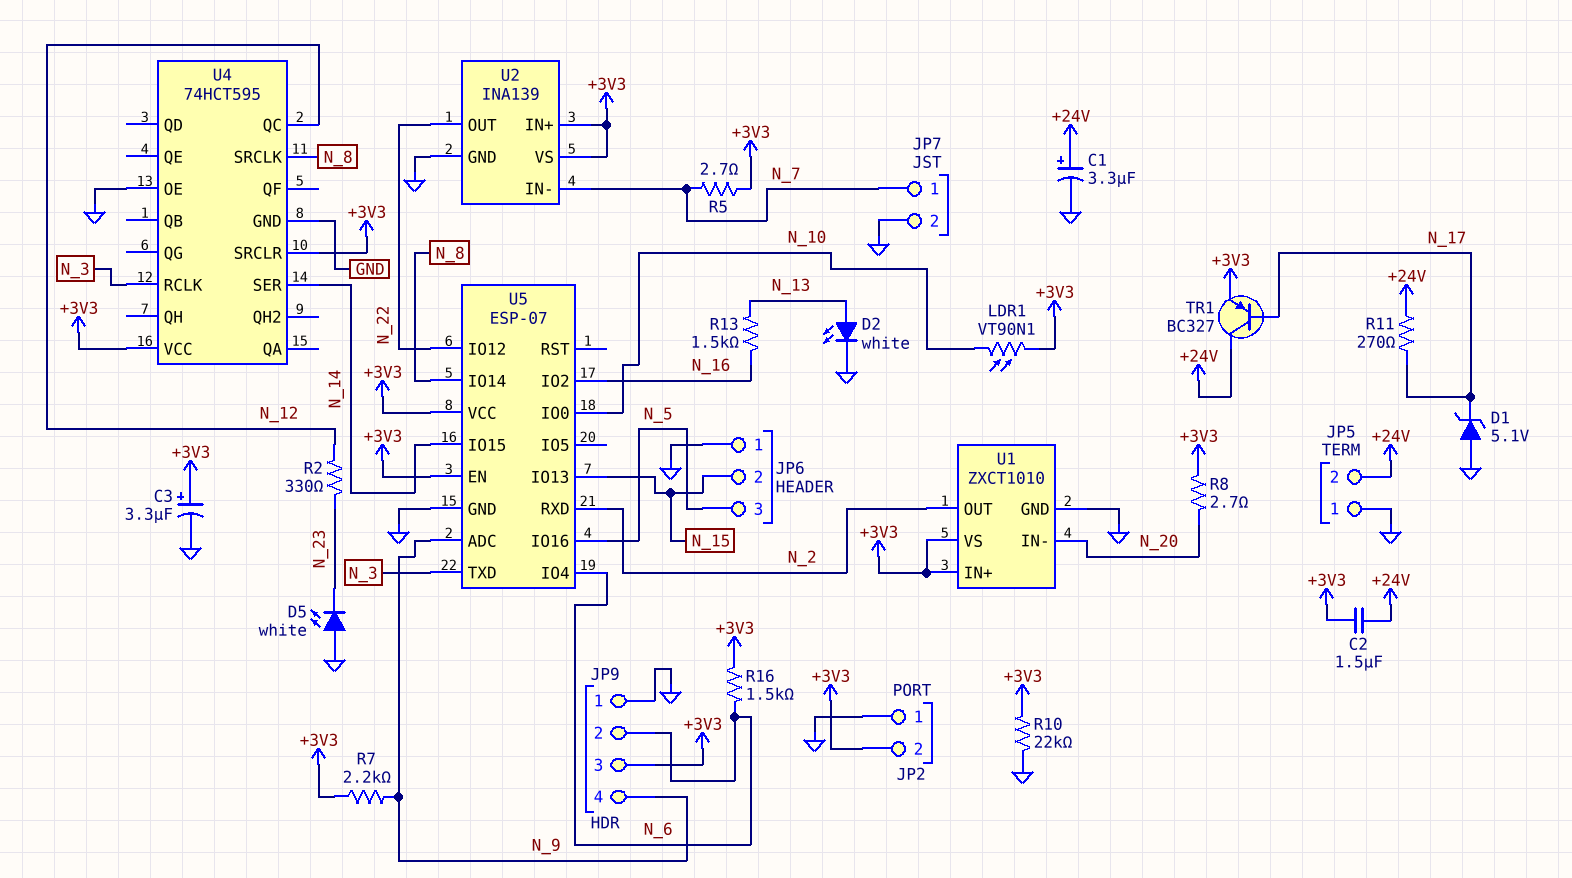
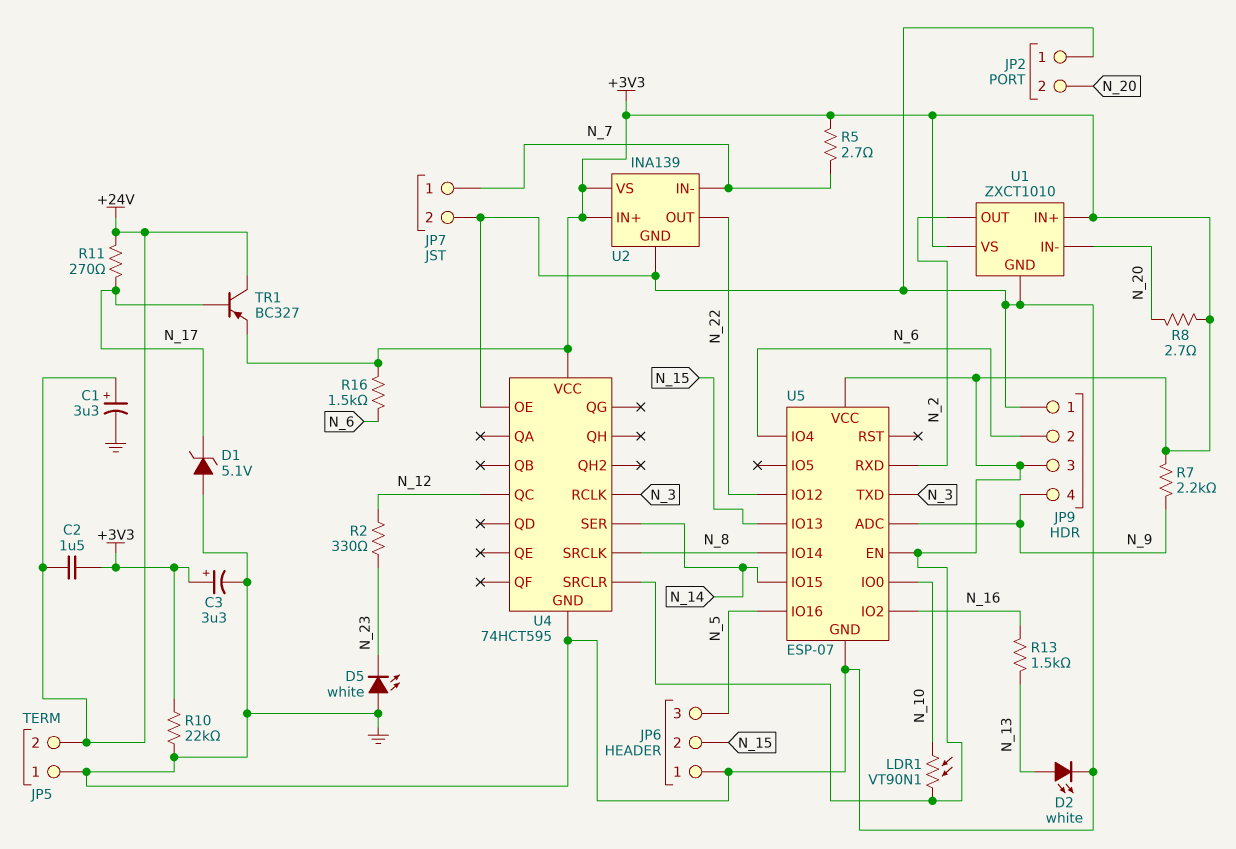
JP2 pin 2: +3V3 -> N_20

